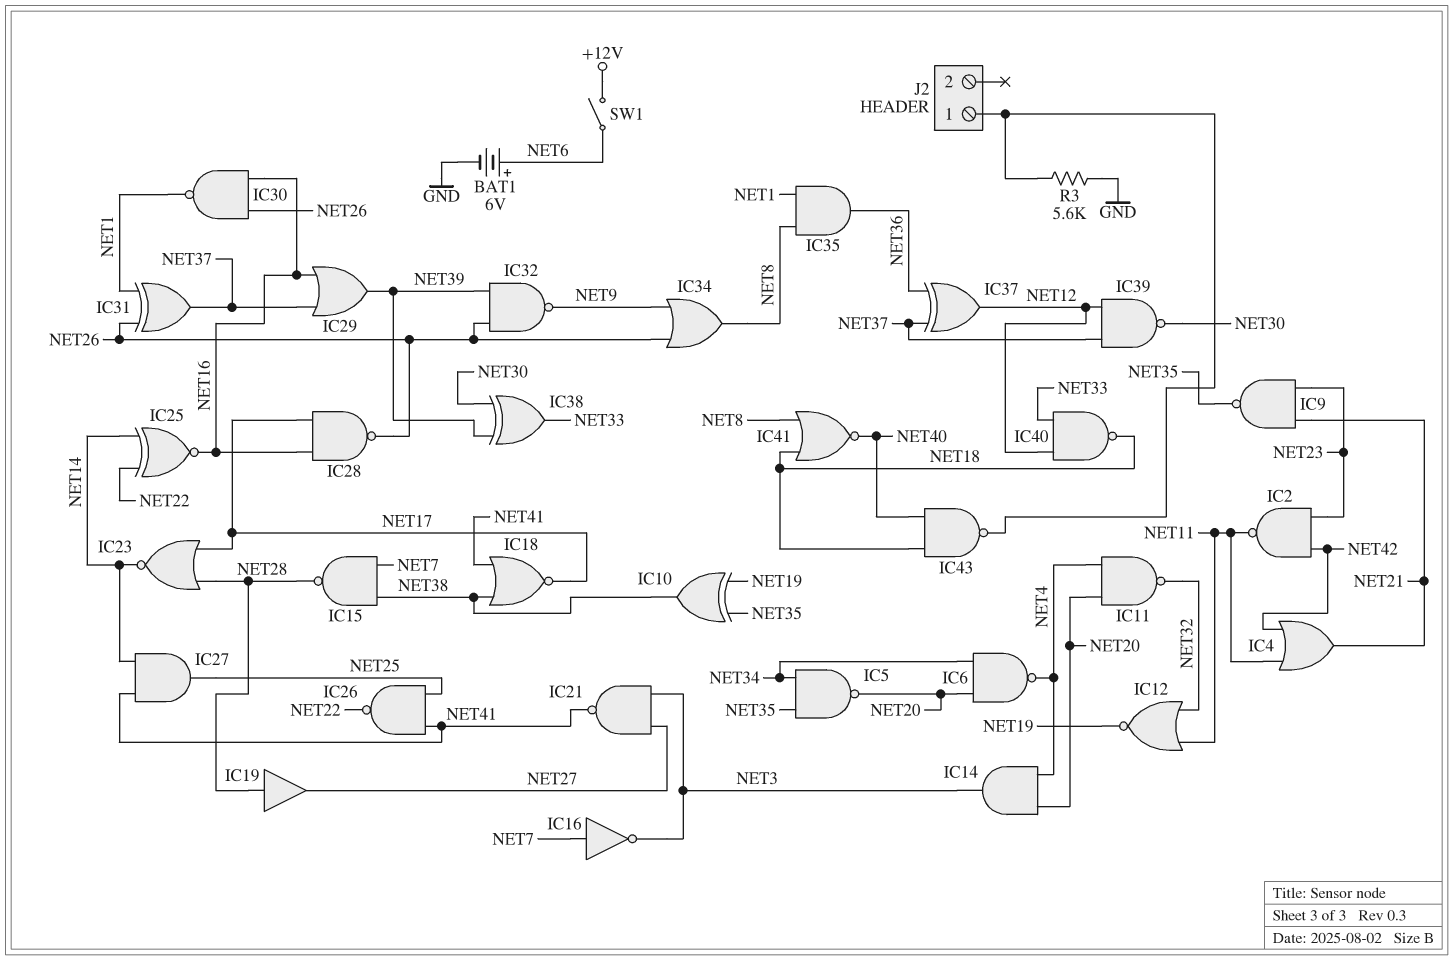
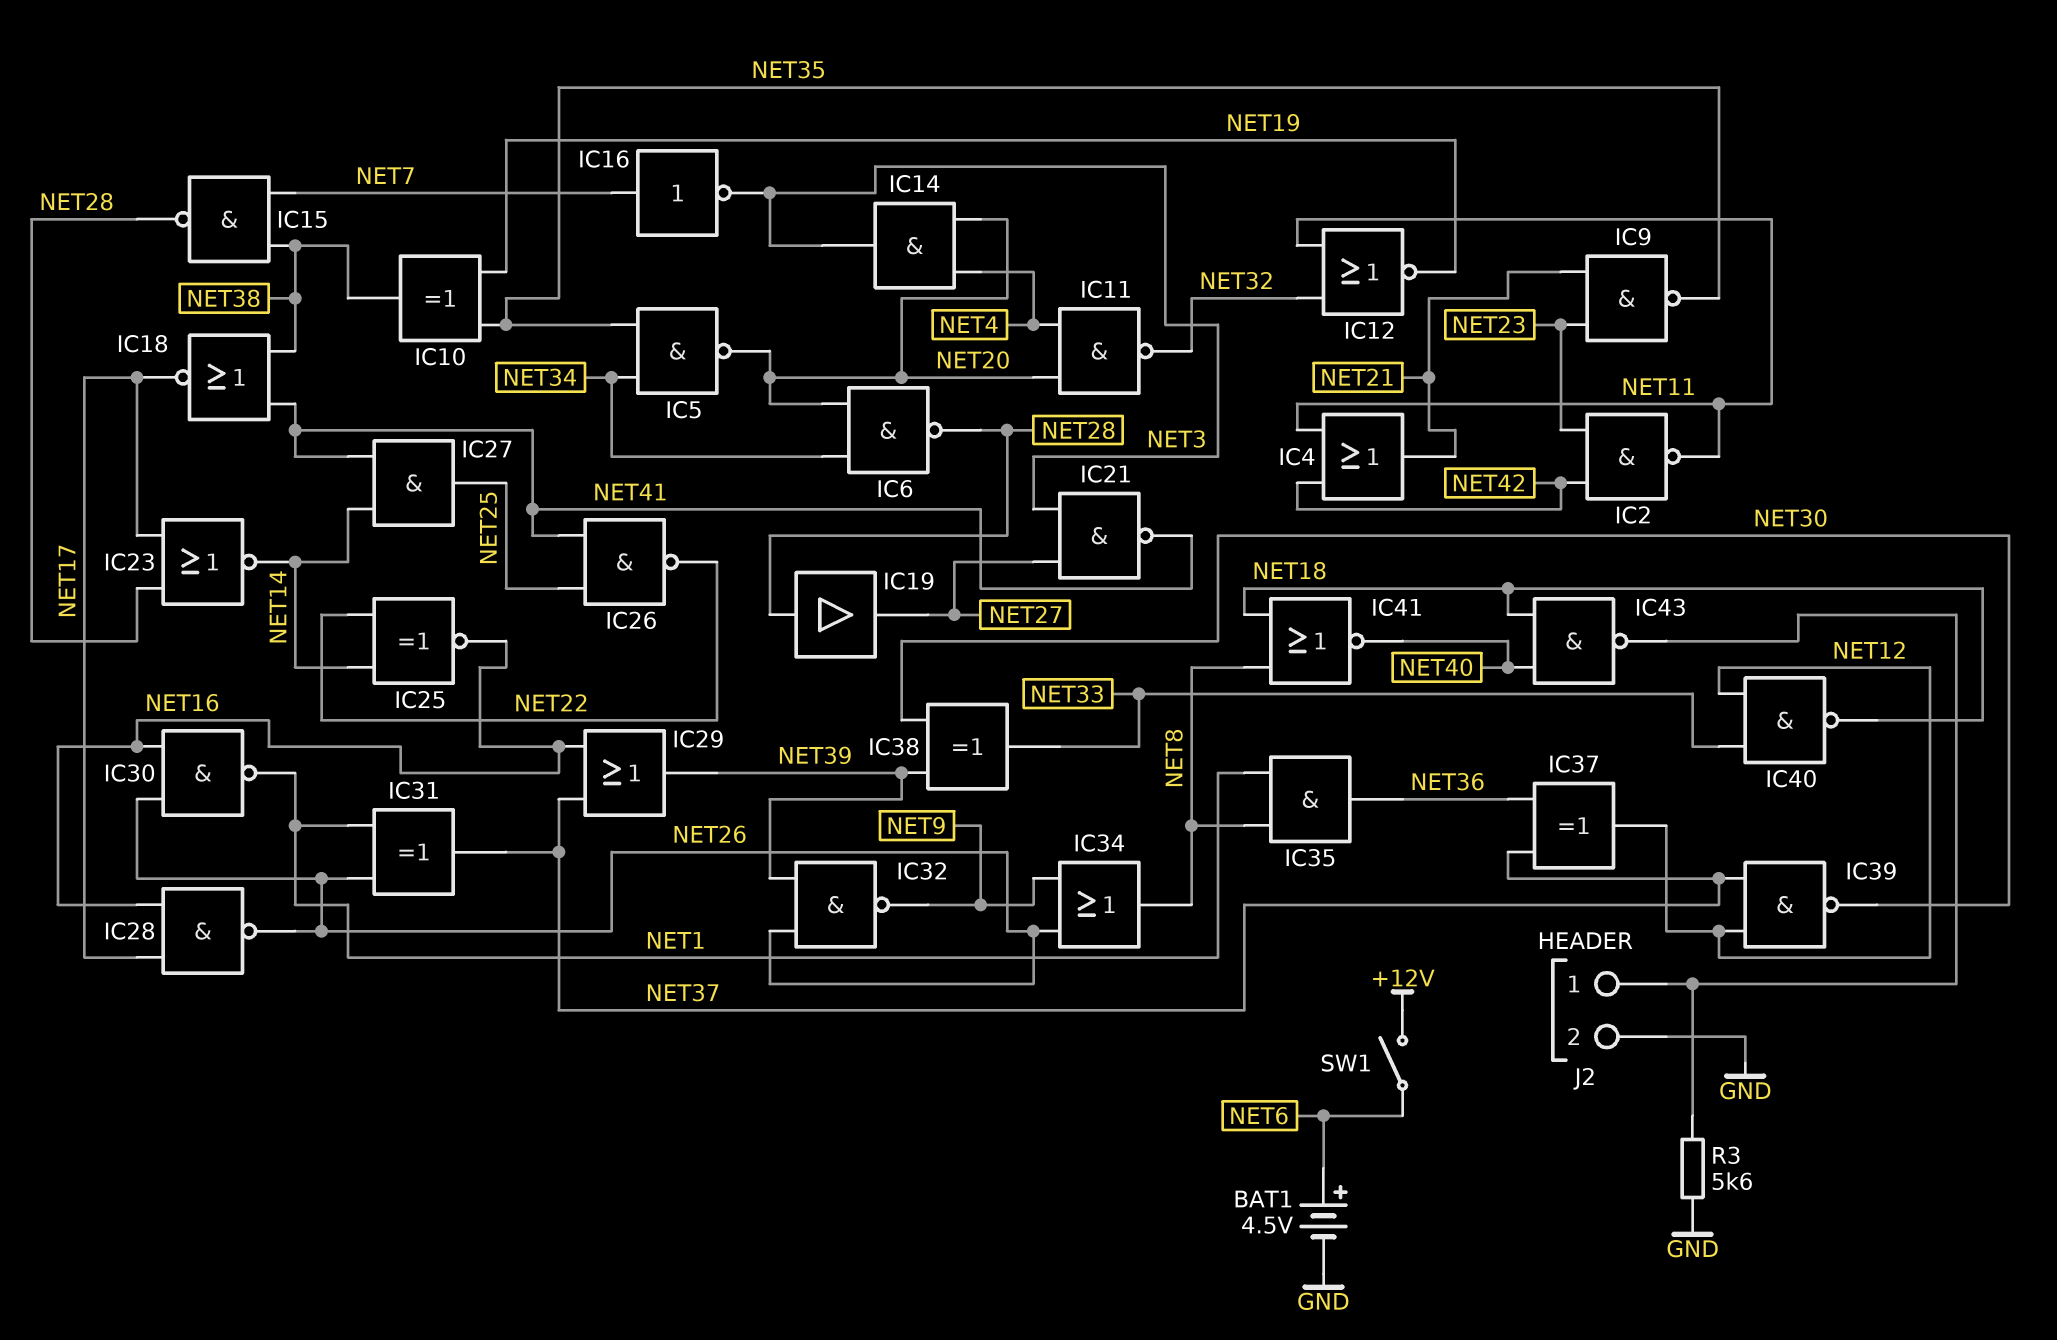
BAT1: 6V (plus NET6, minus GND) -> 4.5V (plus NET6, minus GND)
IC6: NAND (in NET20, in NET34, out NET4) -> NAND (in NET20, in NET34, out NET28)
J2 pin 2: none -> GND

